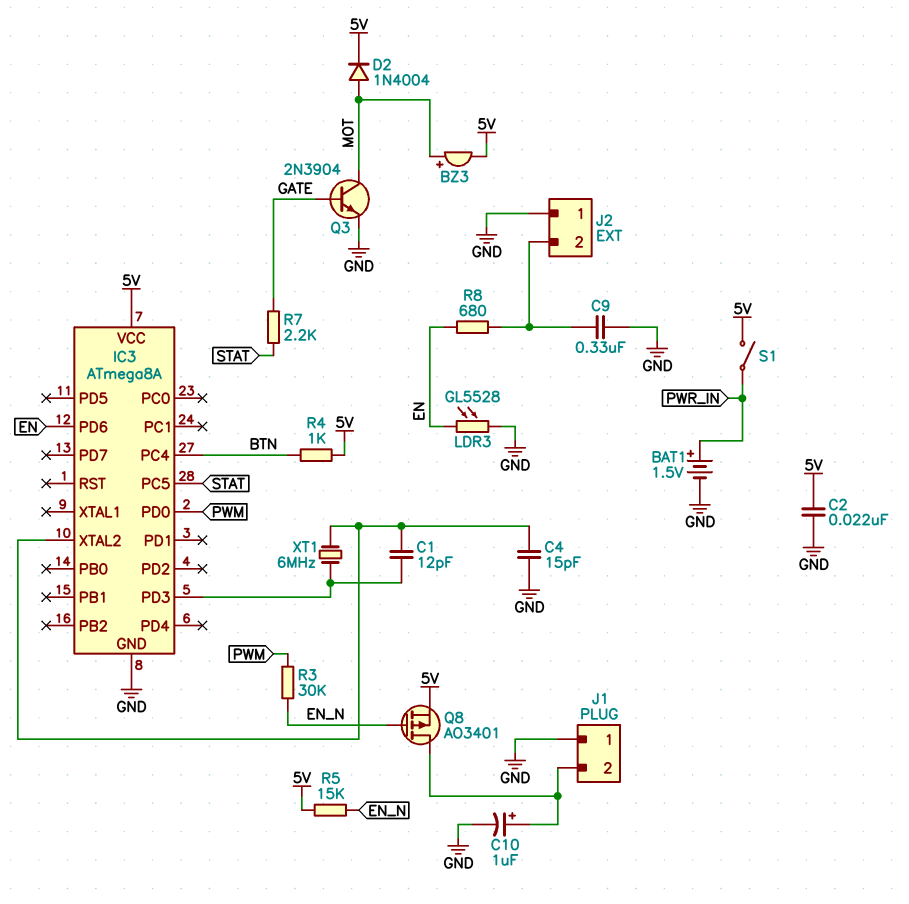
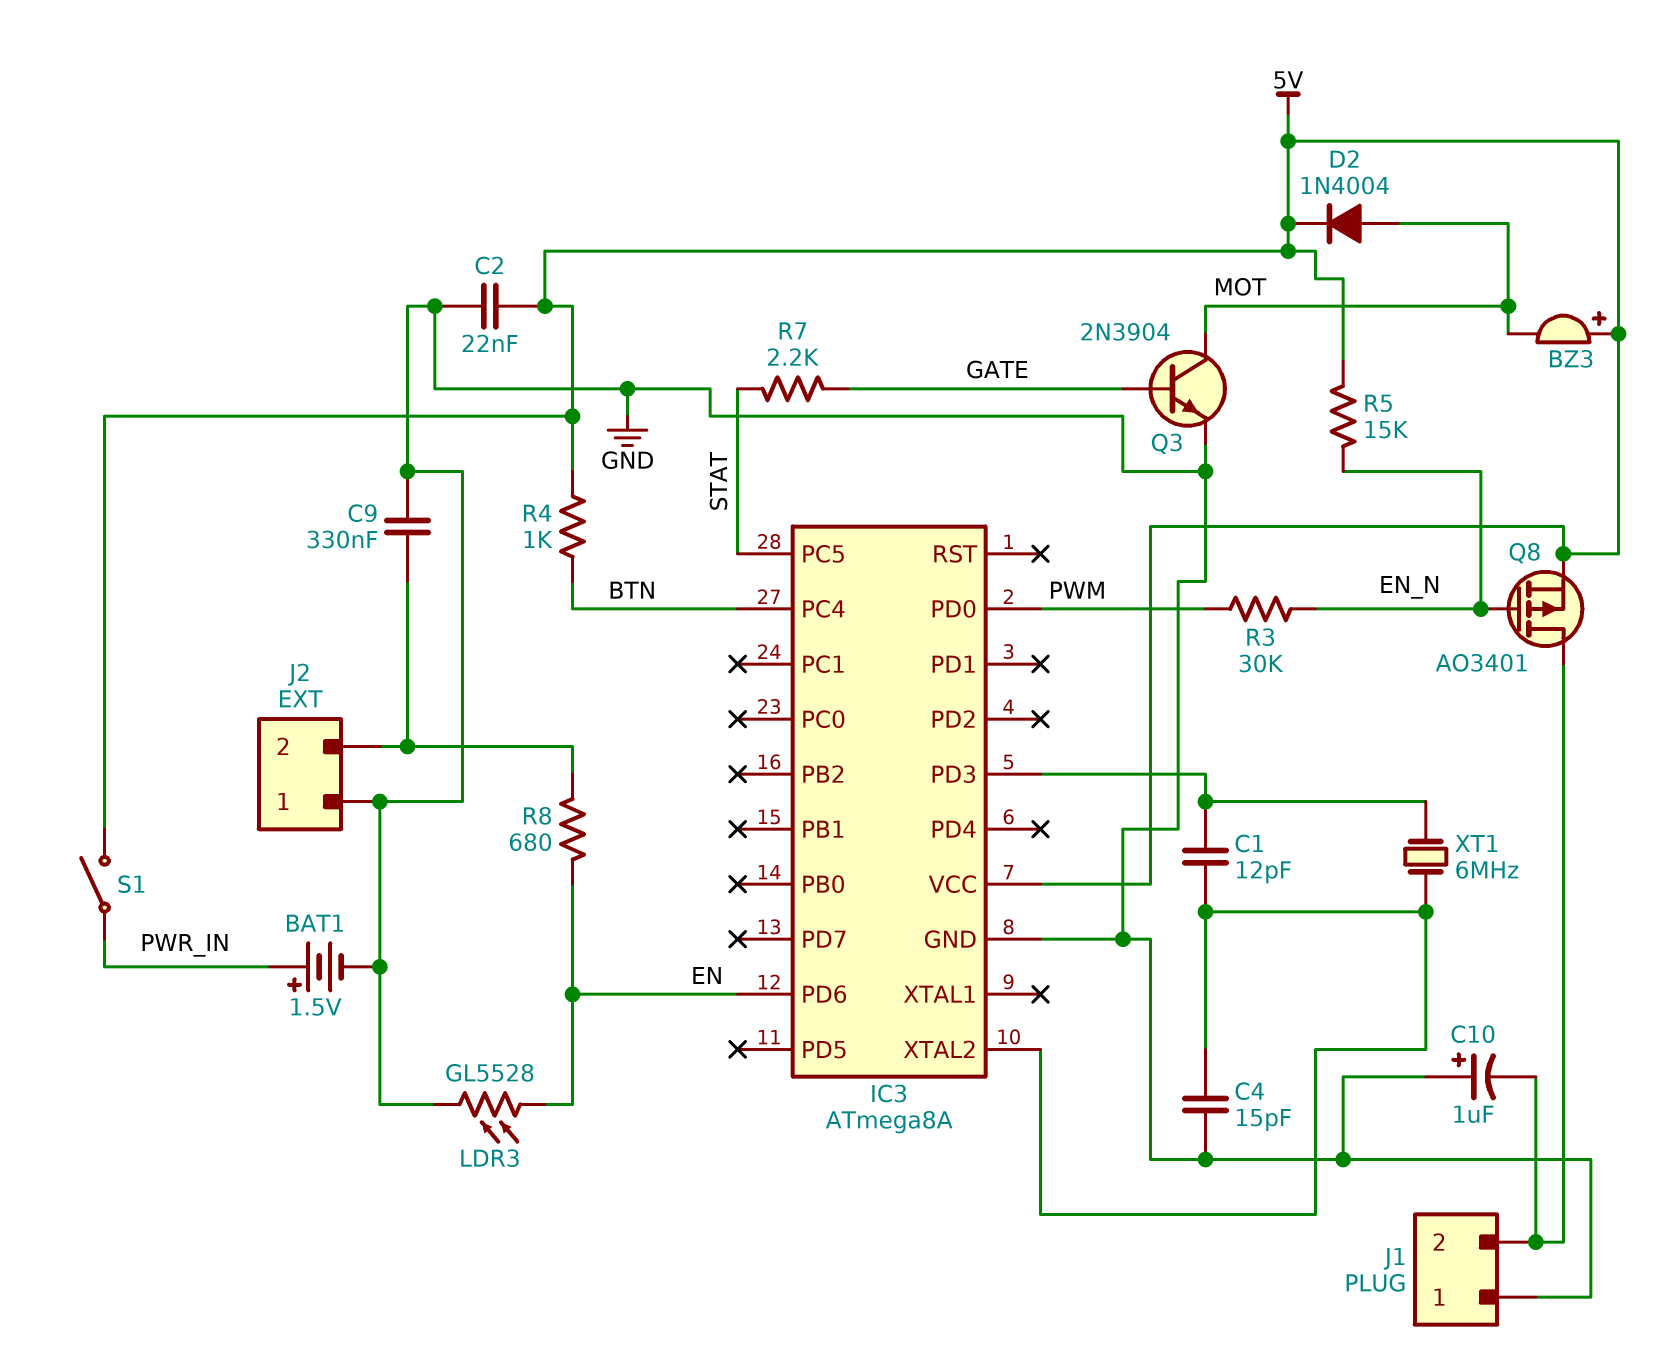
BZ3: buzzer (plus MOT, minus 5V) -> buzzer (plus 5V, minus MOT)
C10: 1uF (plus J1/2, minus GND) -> 1uF (plus GND, minus J1/2)

